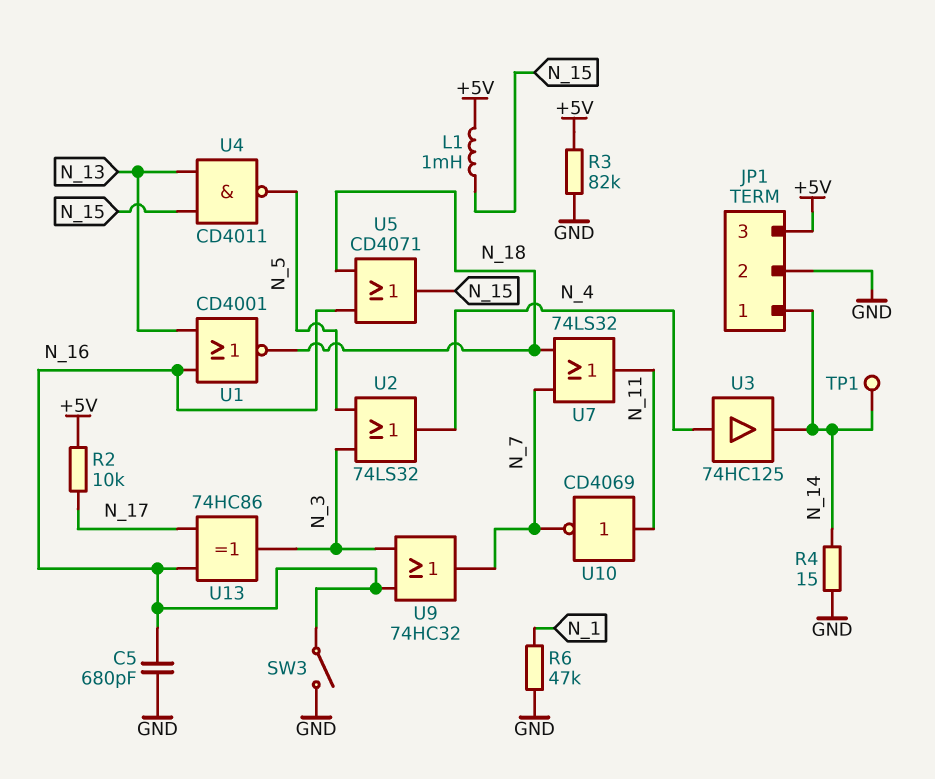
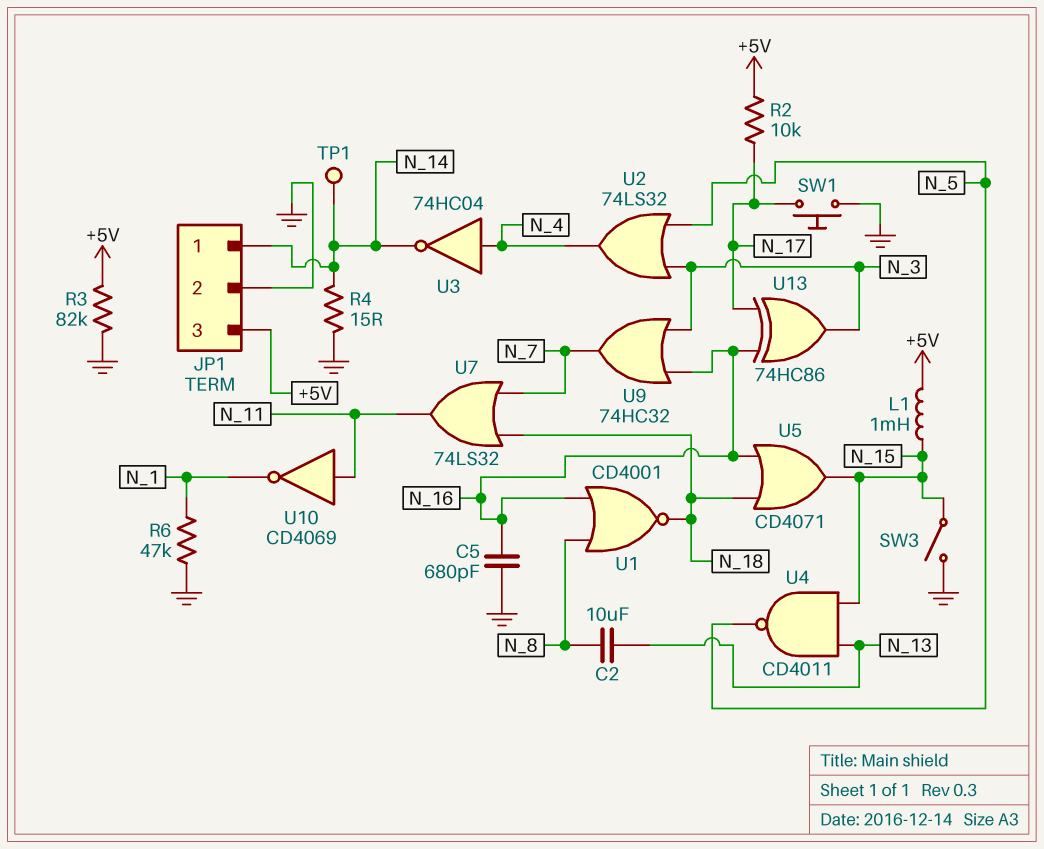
C2: none -> 10uF (N_8, N_13)
SW1: none -> button (GND, N_17)
SW3: switch (GND, N_16) -> switch (GND, N_15)
U1: NOR CD4001 (in N_13, in N_16, out N_18) -> NOR CD4001 (in N_8, in N_16, out N_18)
U3: buffer 74HC125 (in N_4, out N_14) -> NOT 74HC04 (in N_4, out N_14)
U10: NOT CD4069 (in N_11, out N_7) -> NOT CD4069 (in N_11, out N_1)

